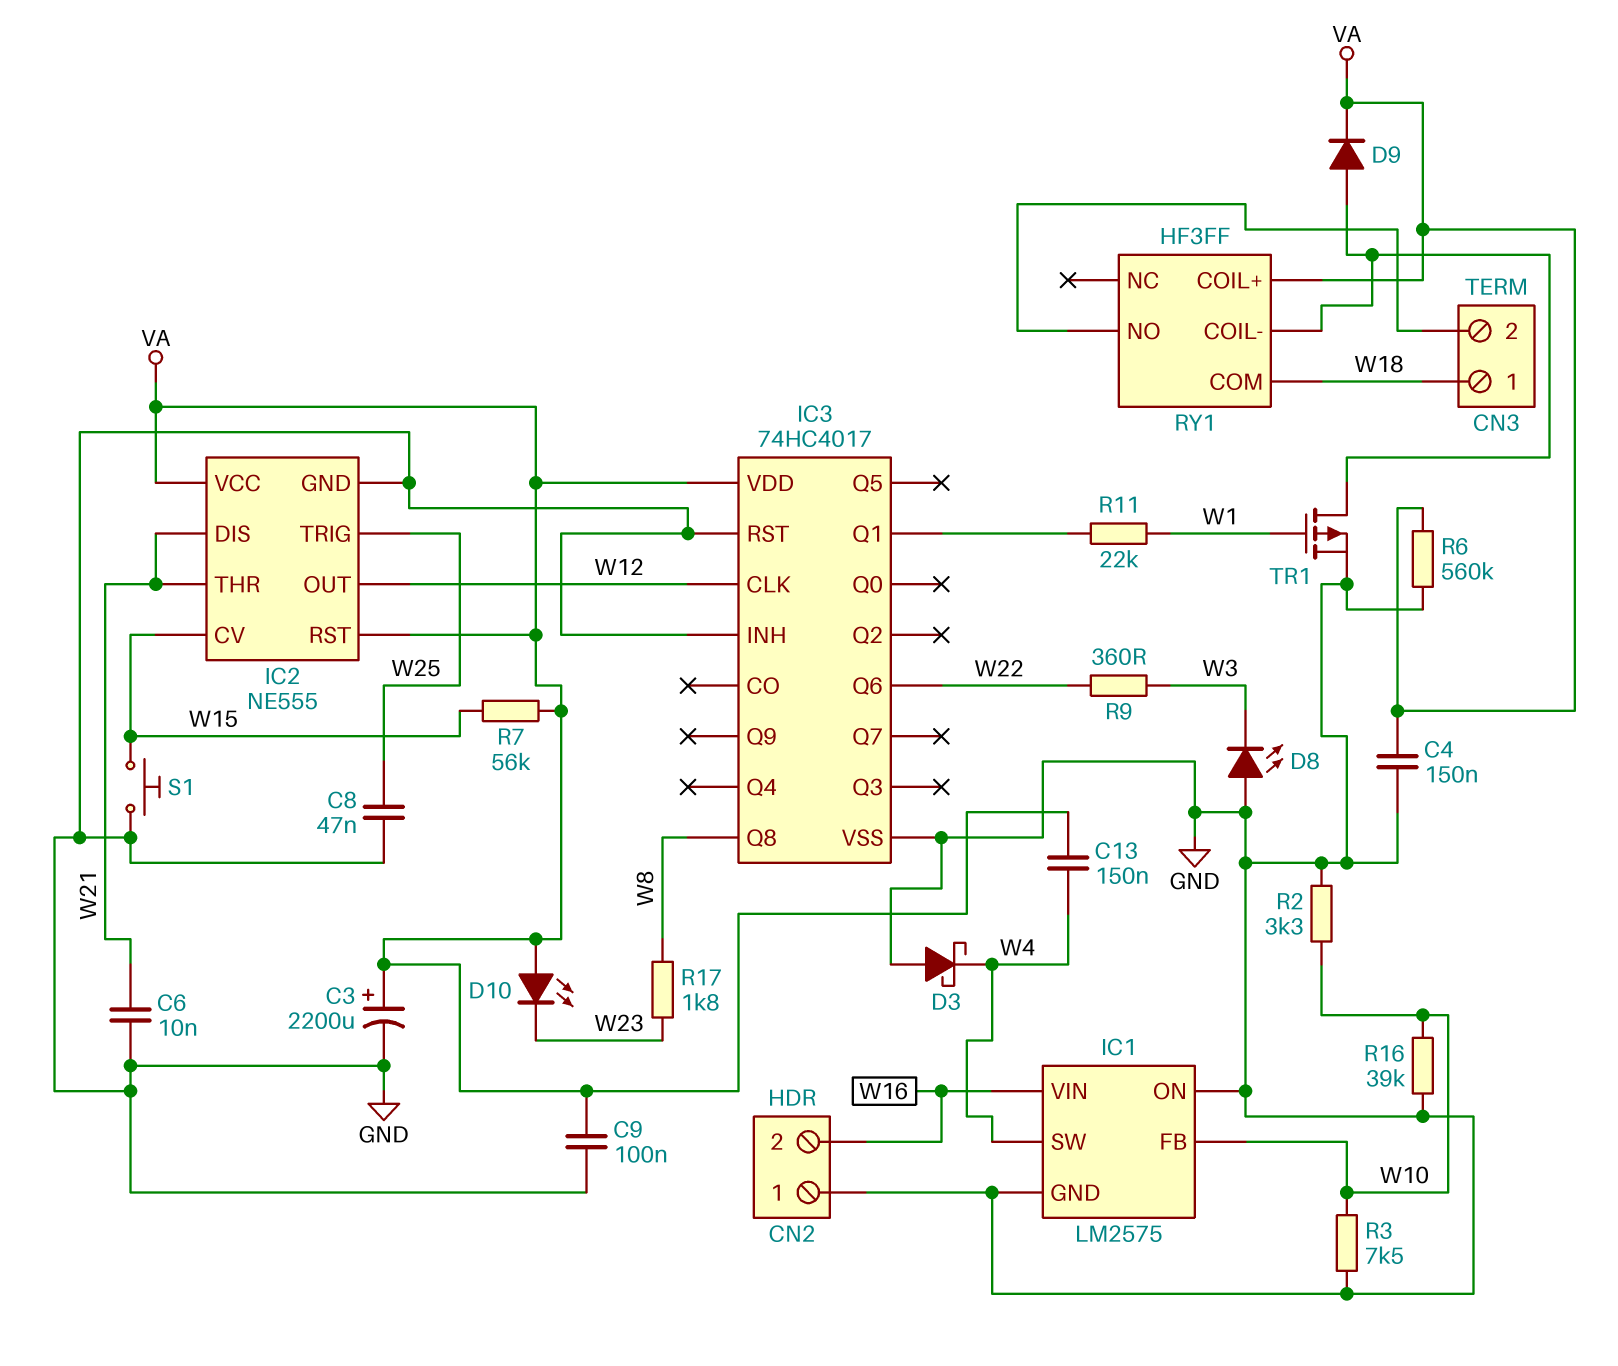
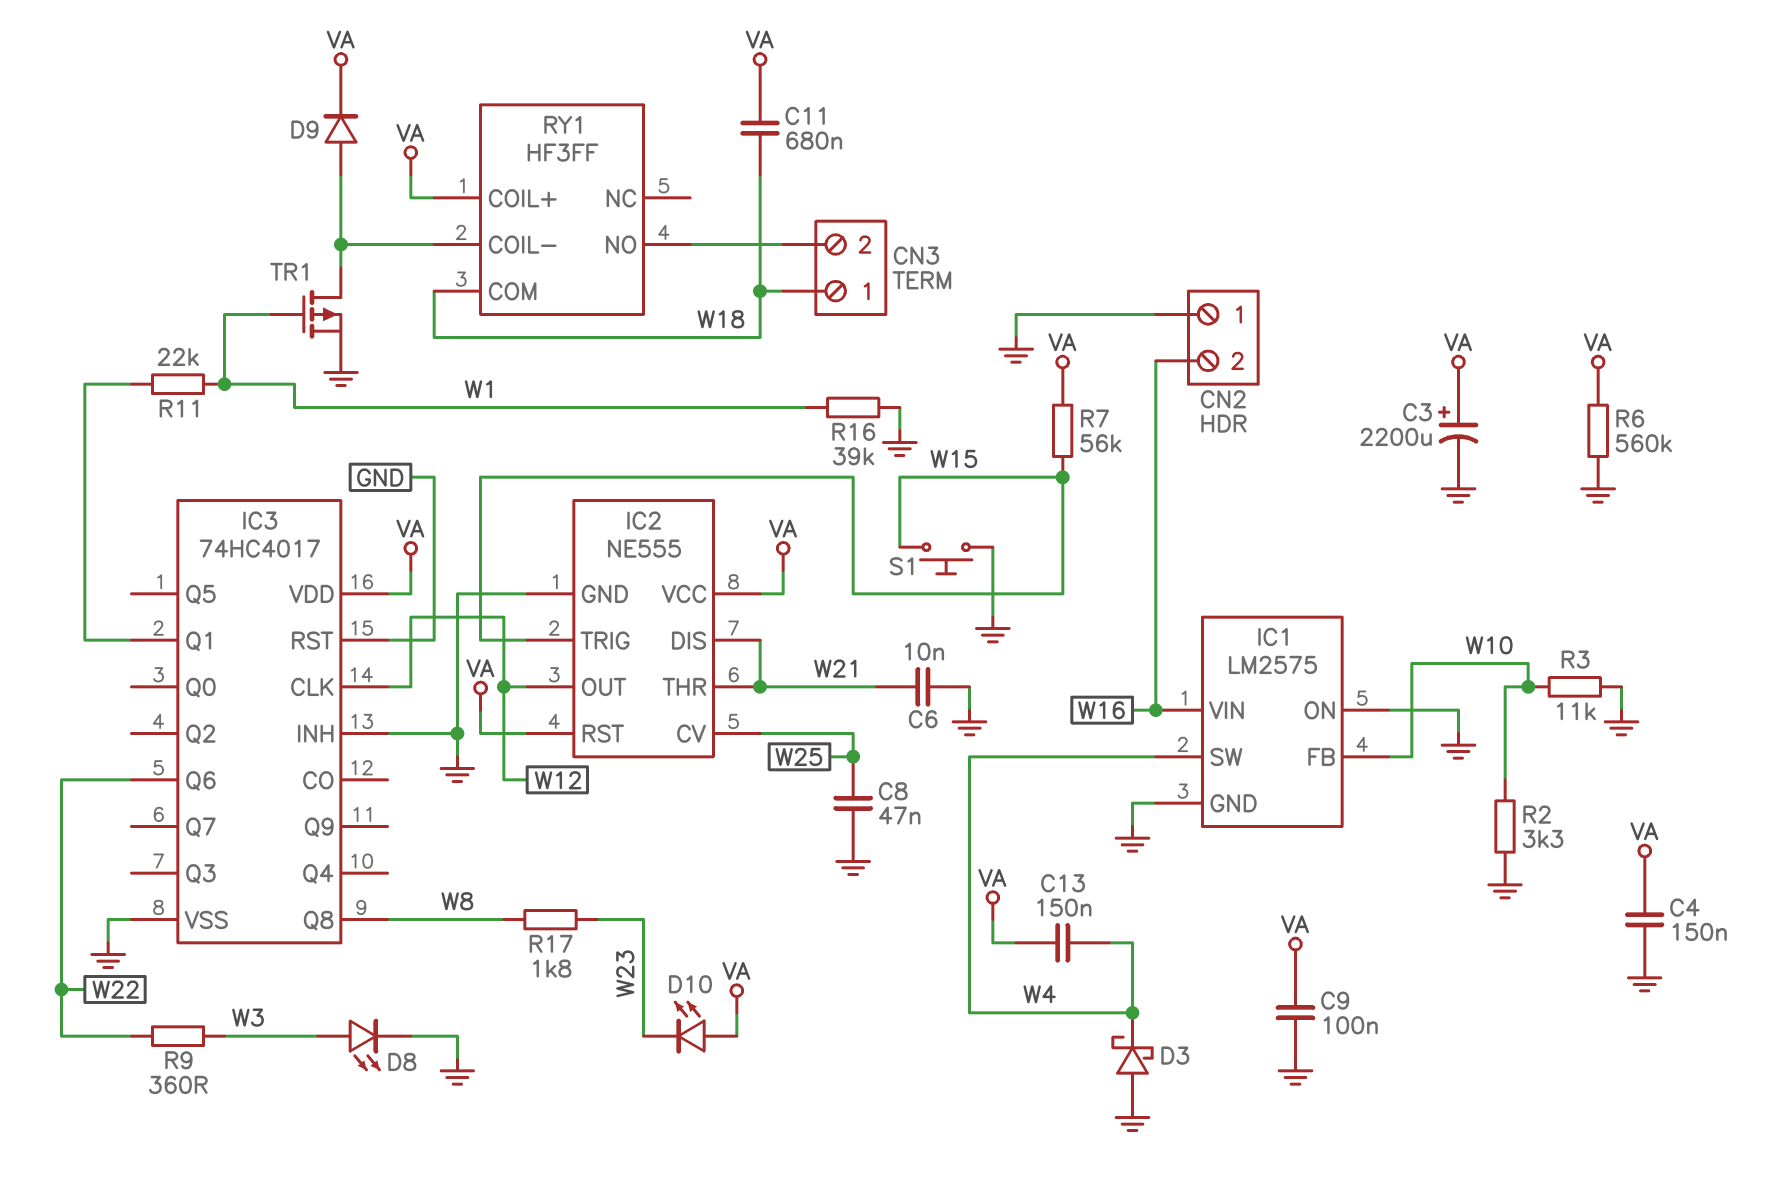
C11: none -> 680nF (VA, W18)
D8: LED (A GND, K W3) -> LED (A W3, K GND)
IC2 pin CV: W15 -> W25
IC2 pin TRIG: W25 -> W15
R3: 7.5k (GND, W10) -> 11k (GND, W10)
R16: 39k (GND, W10) -> 39k (GND, W1)

